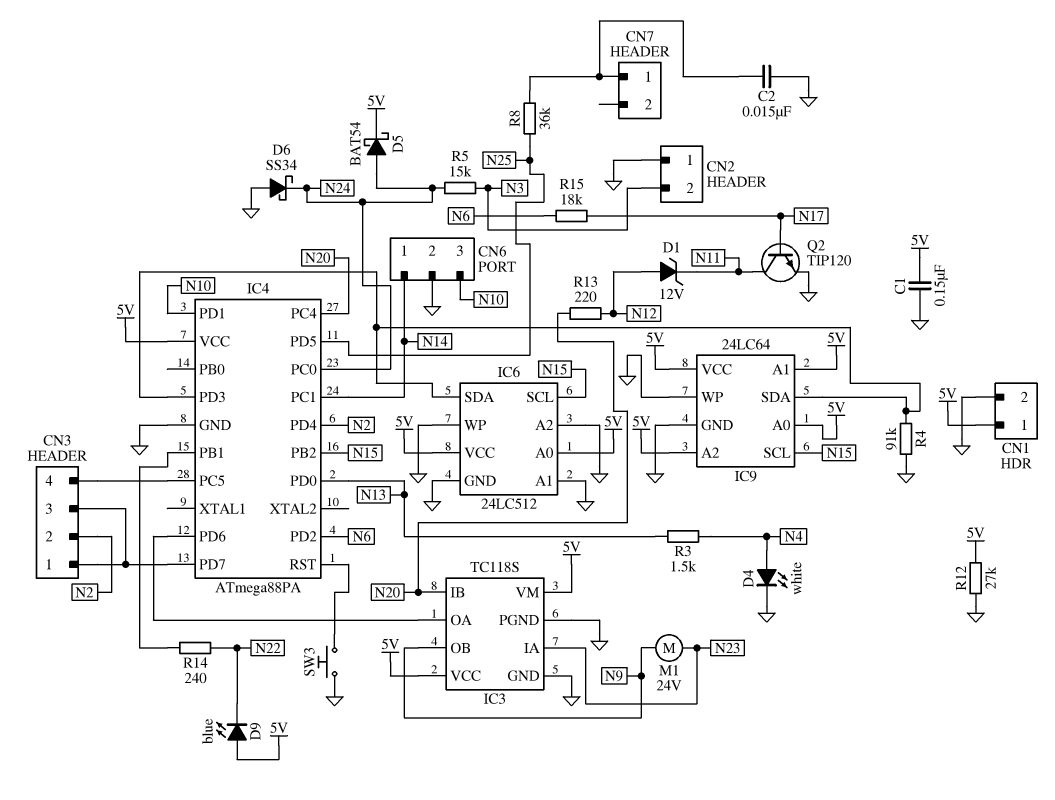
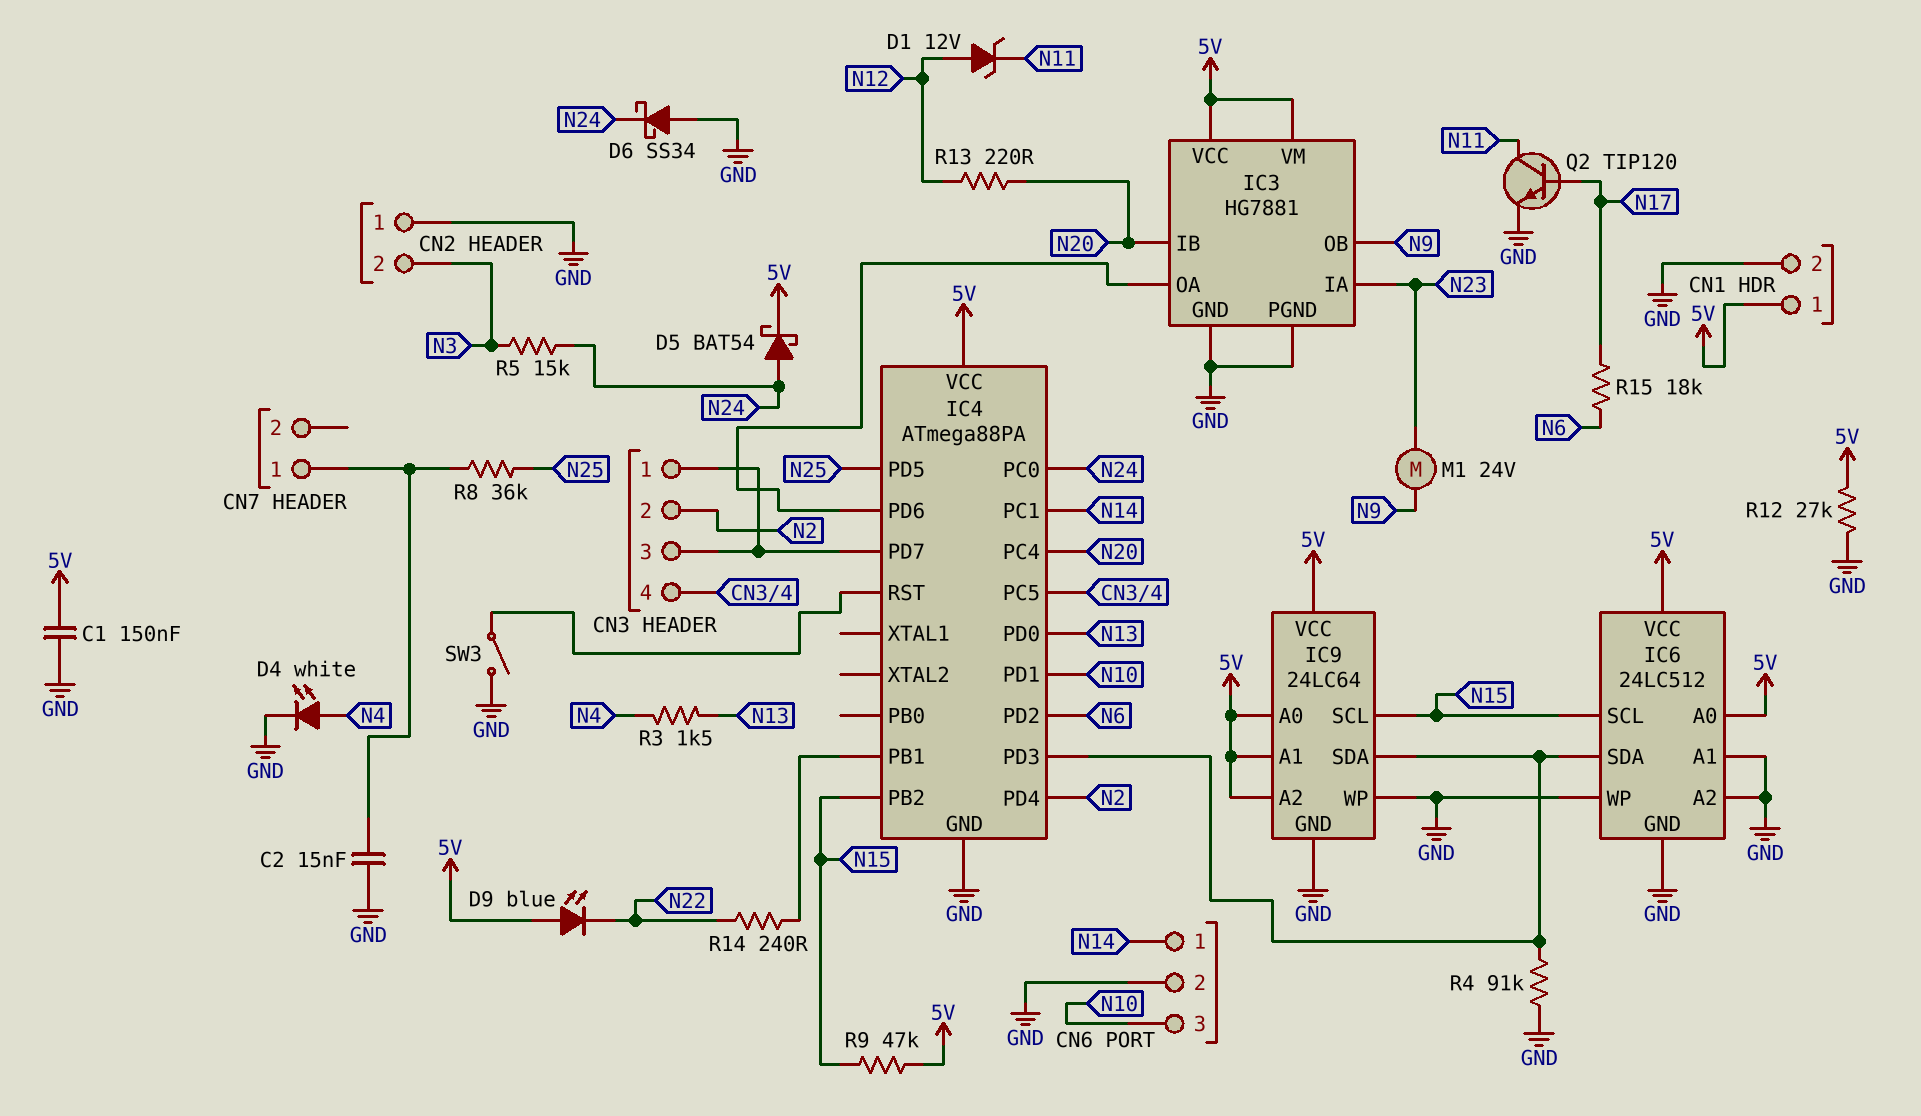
IC3: TC118S -> HG7881
R9: none -> 47k (5V, N15)
SW3: button (GND, IC4/RST) -> switch (GND, IC4/RST)

